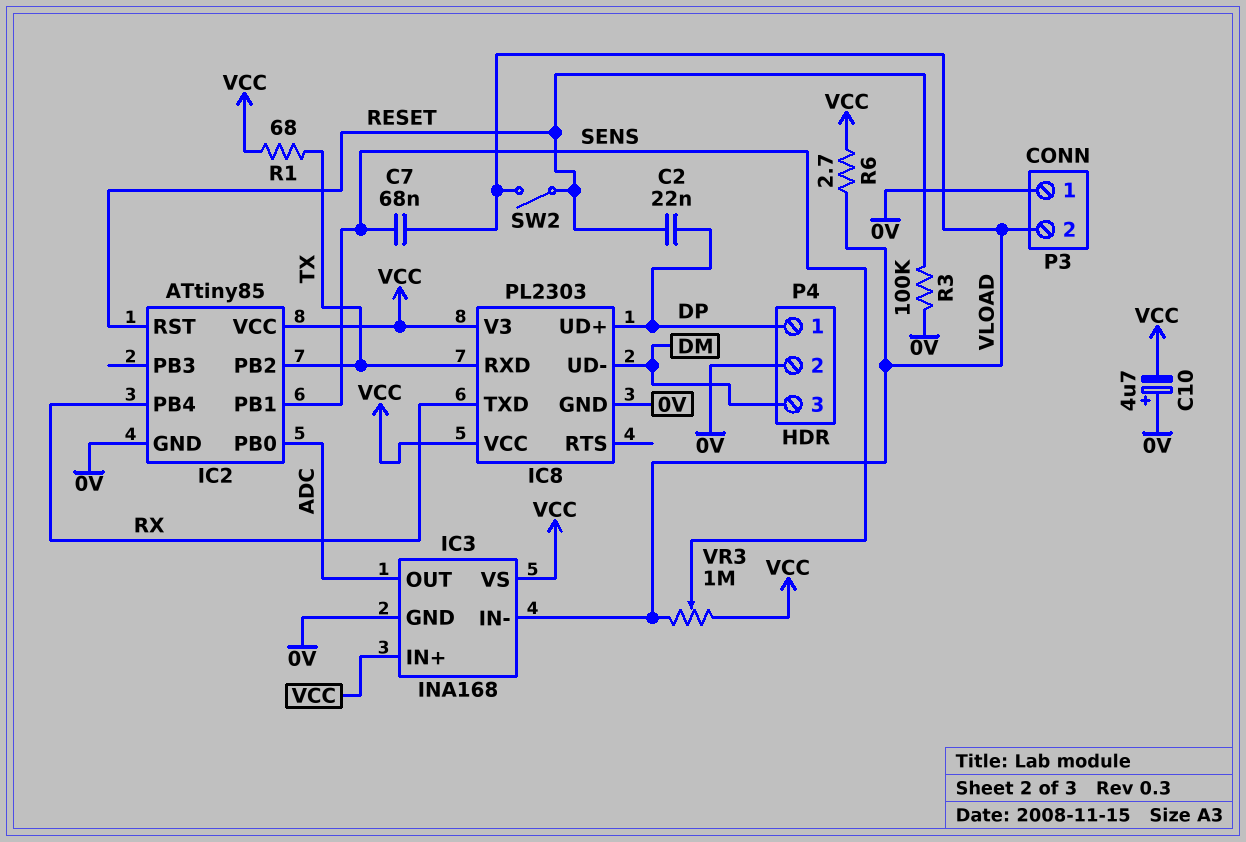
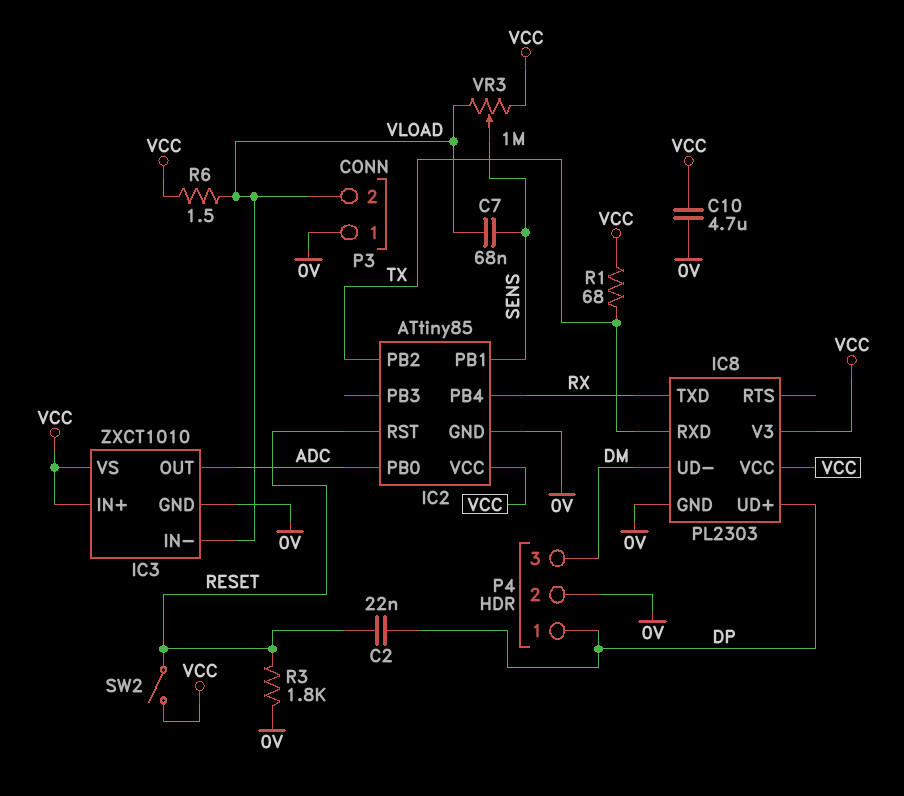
C10: 4.7uF (plus 0V, minus VCC) -> 4.7uF (0V, VCC)
IC3: INA168 -> ZXCT1010
R3: 100k (0V, RESET) -> 1.8k (0V, RESET)
R6: 2.7 (VCC, VLOAD) -> 1.5 (VCC, VLOAD)
SW2: switch (RESET, VLOAD) -> switch (RESET, VCC)

